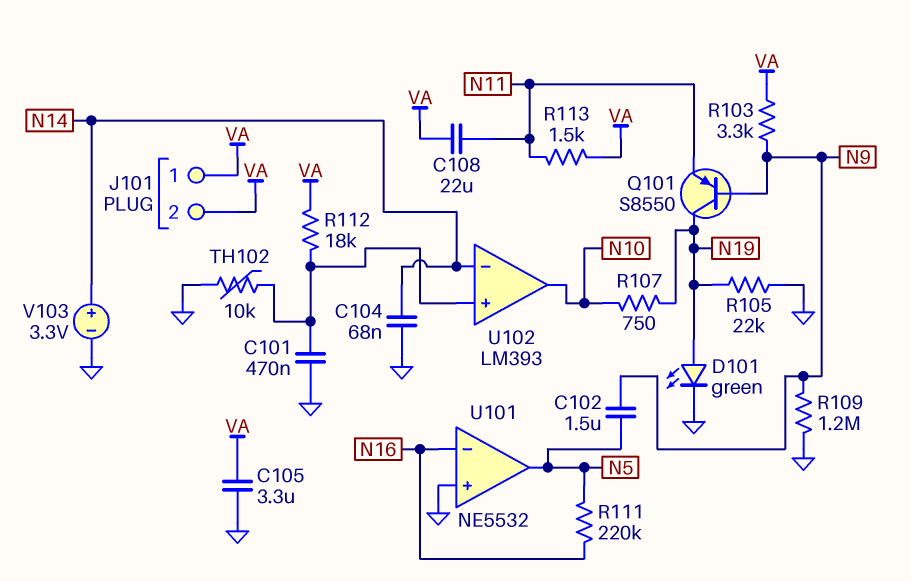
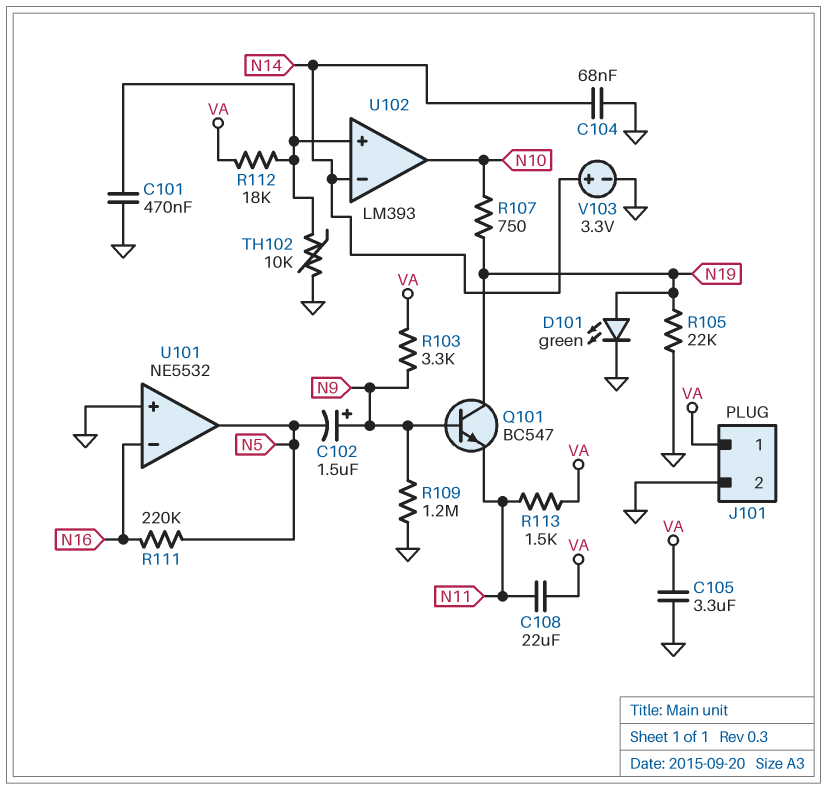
C102: 1.5uF (N5, N9) -> 1.5uF (plus N9, minus N5)
J101 pin 2: VA -> GND
Q101: PNP S8550 (B N9, C N19, E N11) -> NPN BC547 (B N9, C N19, E N11)

